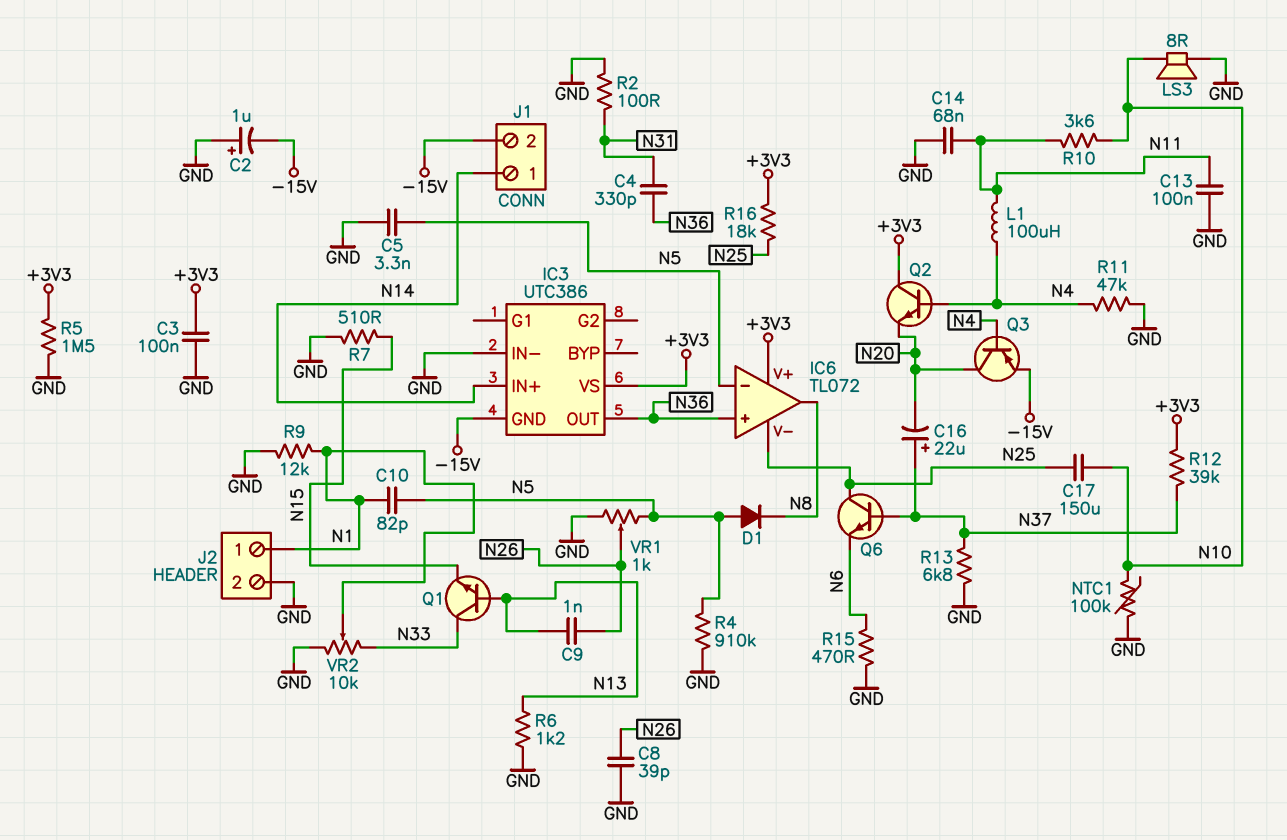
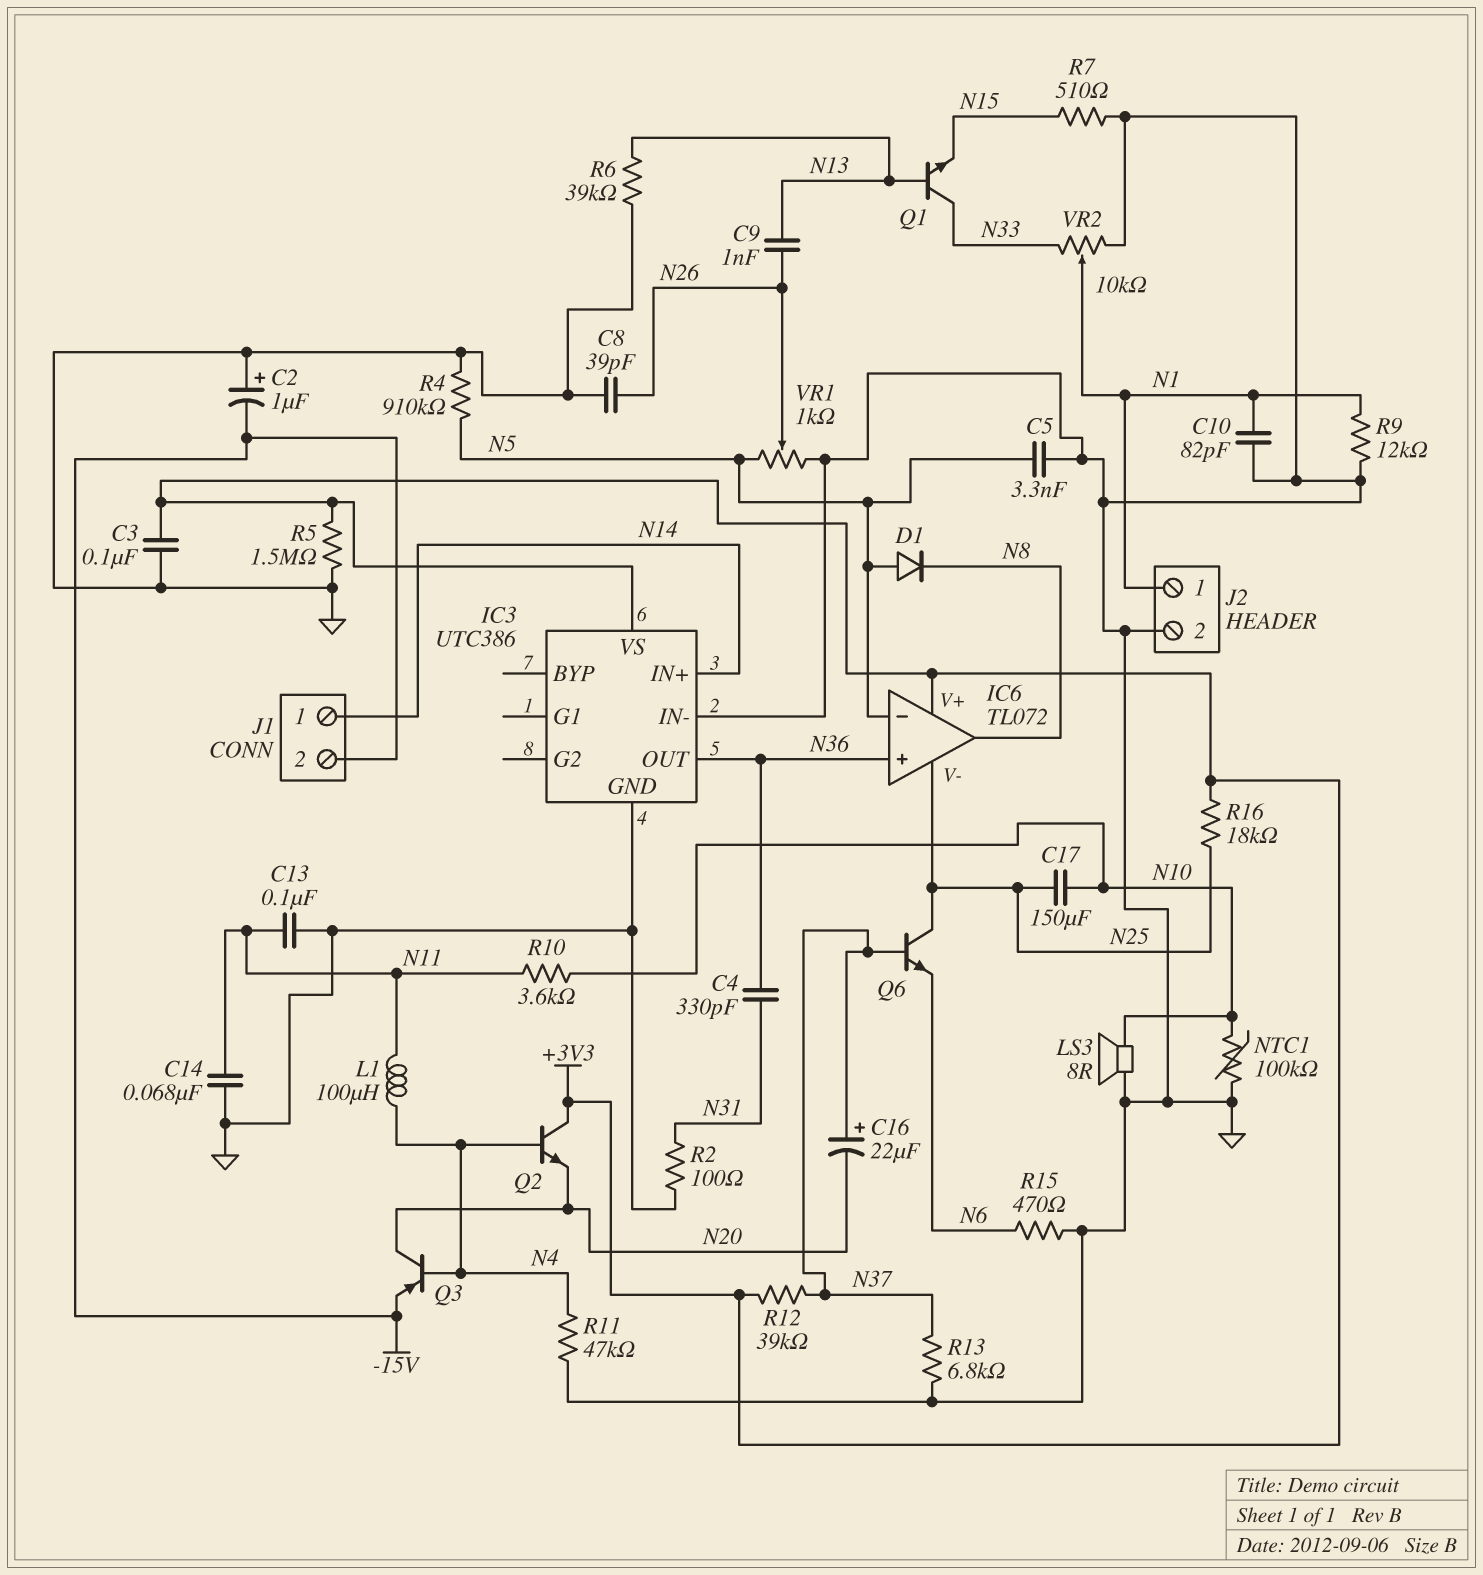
C10: 82pF (N1, N5) -> 82pF (GND, N1)
IC3 pin GND: -15V -> GND
R6: 1.2k (GND, N13) -> 39k (GND, N13)

